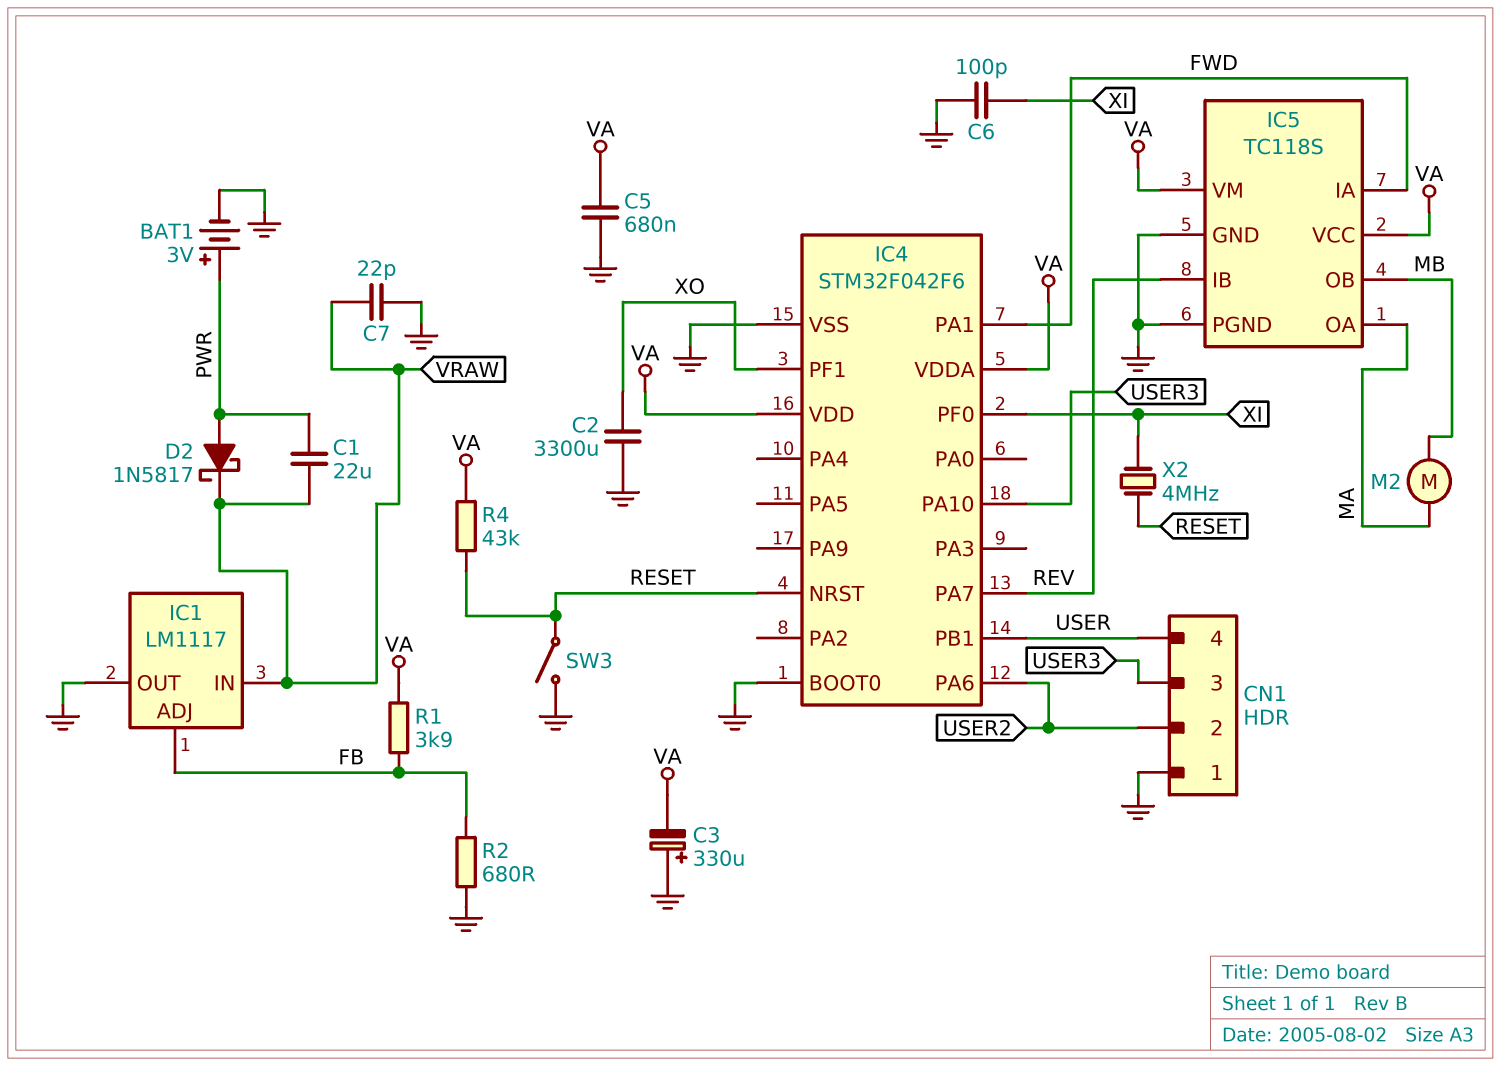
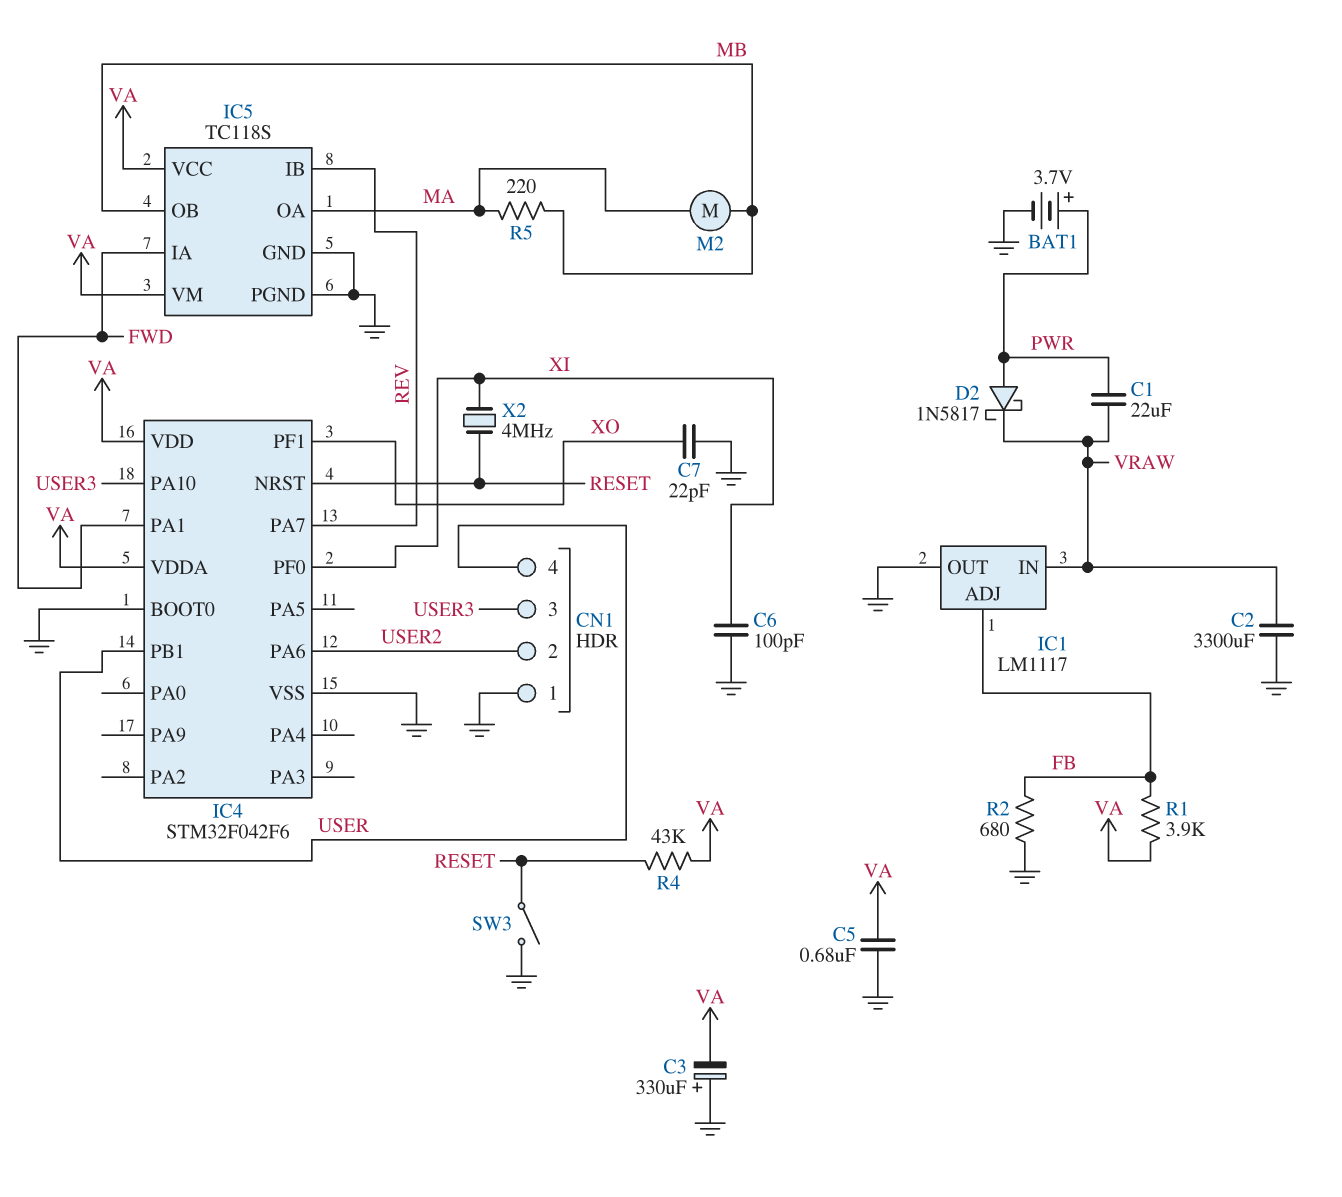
BAT1: 3V (plus PWR, minus GND) -> 3.7V (plus PWR, minus GND)
C2: 3300uF (GND, XO) -> 3300uF (GND, VRAW)
C7: 22pF (GND, VRAW) -> 22pF (GND, XO)
R5: none -> 220 (MA, MB)

